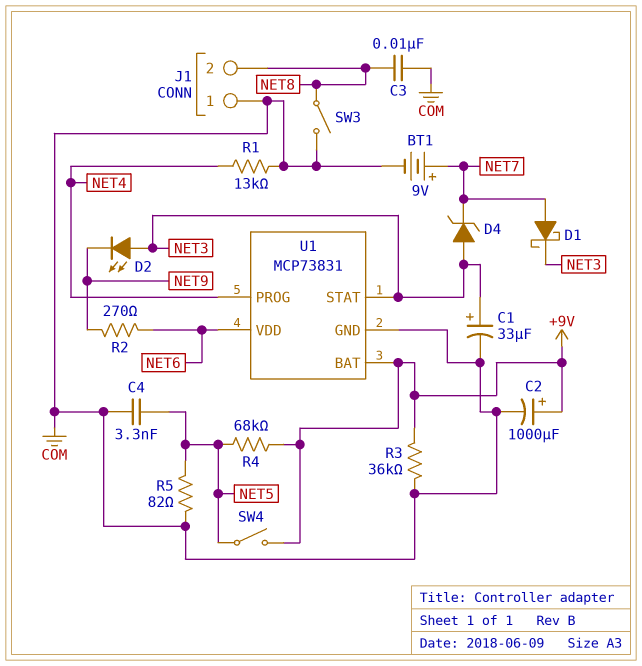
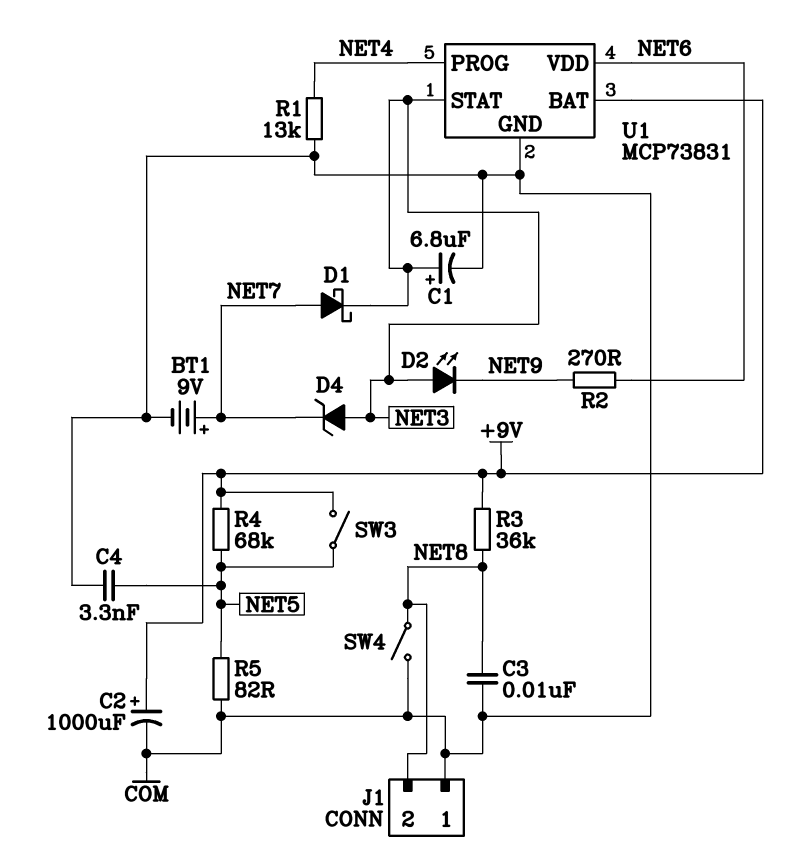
C1: 33uF (plus NET3, minus COM) -> 6.8uF (plus NET3, minus COM)
R3: 36k (+9V, COM) -> 36k (+9V, NET8)
SW3: switch (COM, NET8) -> switch (+9V, NET5)
SW4: switch (+9V, NET5) -> switch (COM, NET8)

